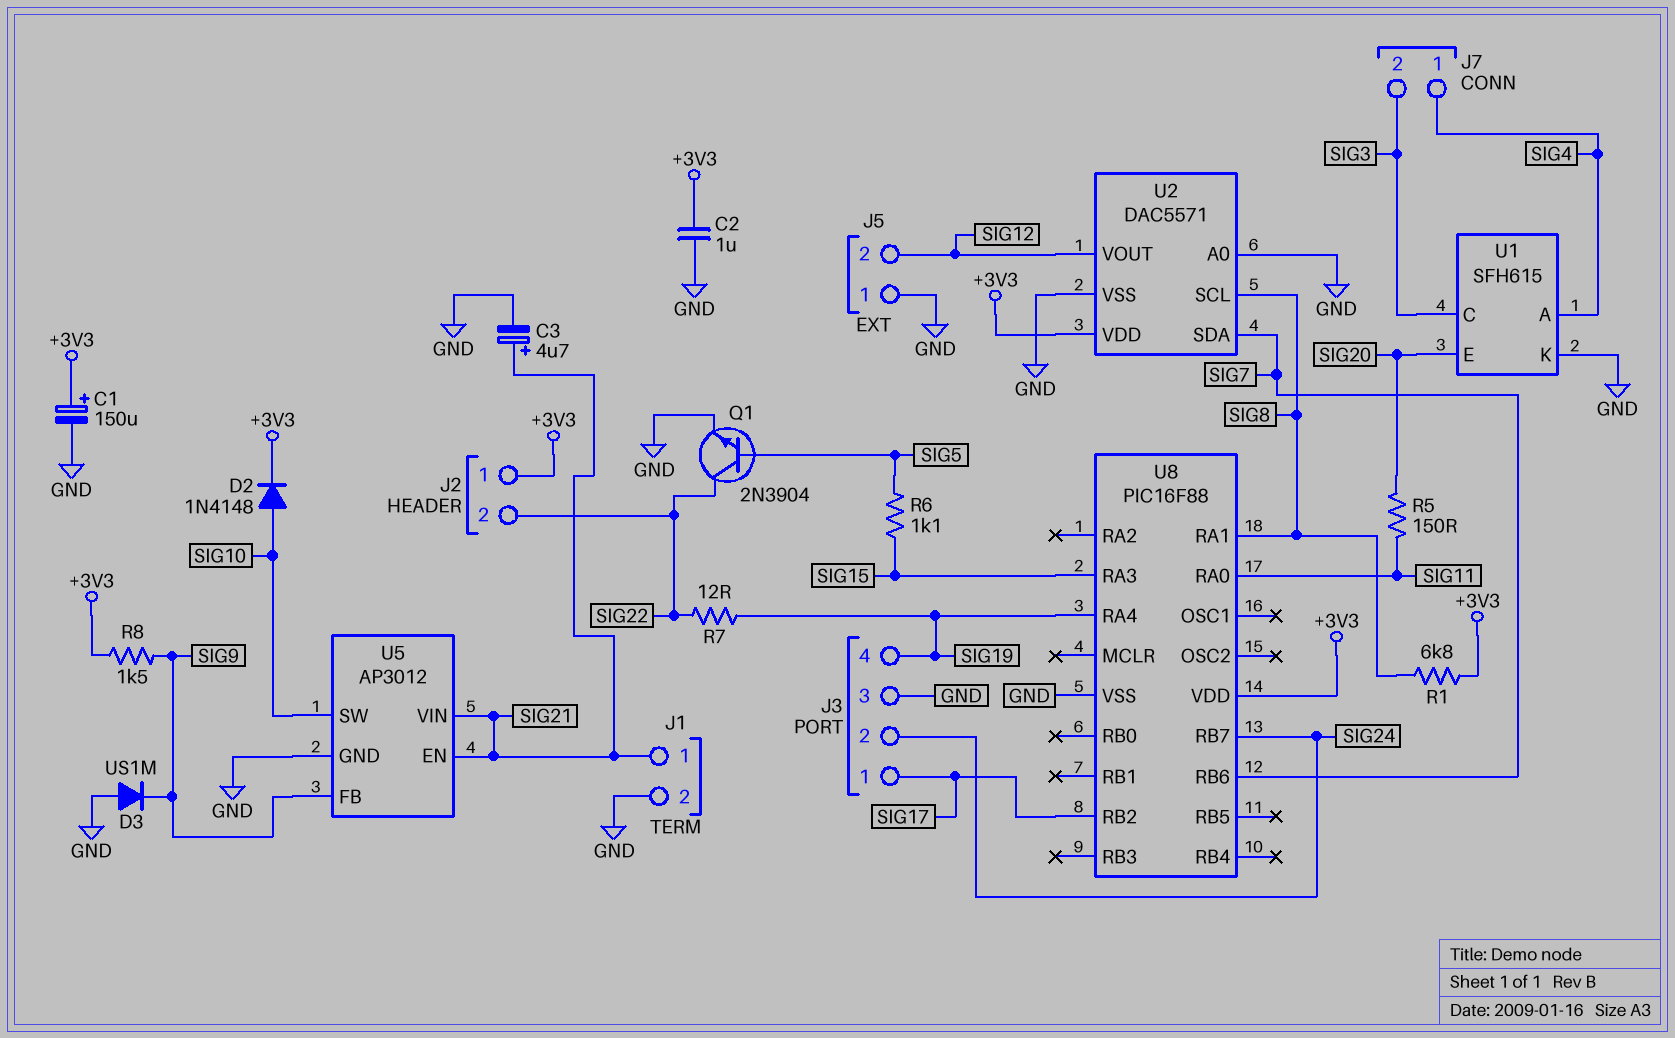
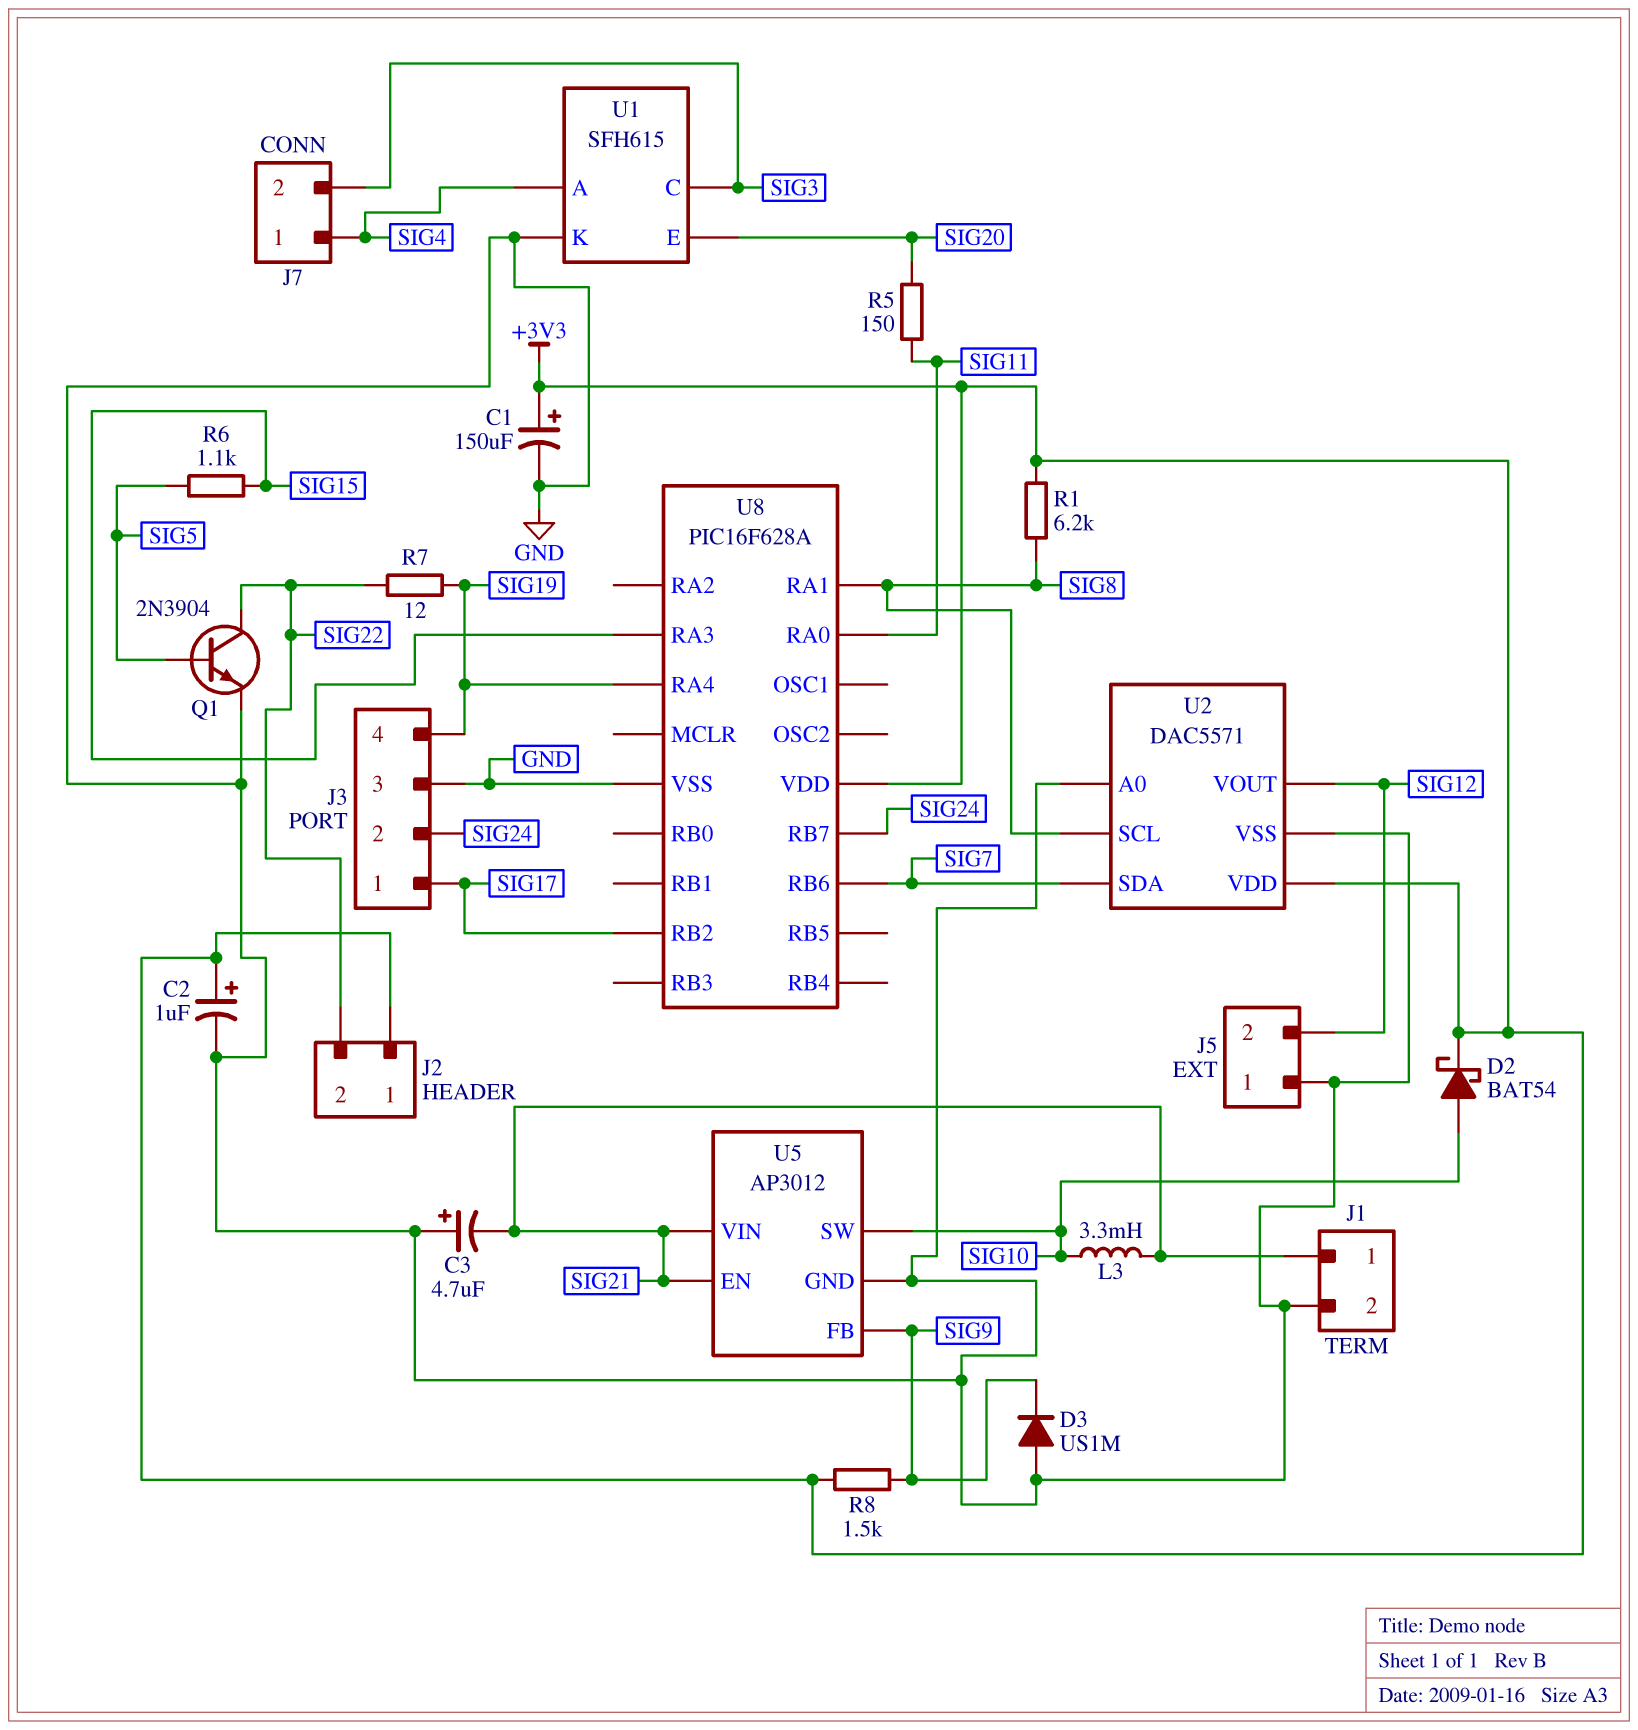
C2: 1uF (+3V3, GND) -> 1uF (plus +3V3, minus GND)
C3: 4.7uF (plus SIG21, minus GND) -> 4.7uF (plus GND, minus SIG21)
D2: diode 1N4148 (A SIG10, K +3V3) -> schottky BAT54 (A SIG10, K +3V3)
L3: none -> 3.3mH (SIG10, SIG21)
R1: 6.8k (+3V3, SIG8) -> 6.2k (+3V3, SIG8)
U8: PIC16F88 -> PIC16F628A

